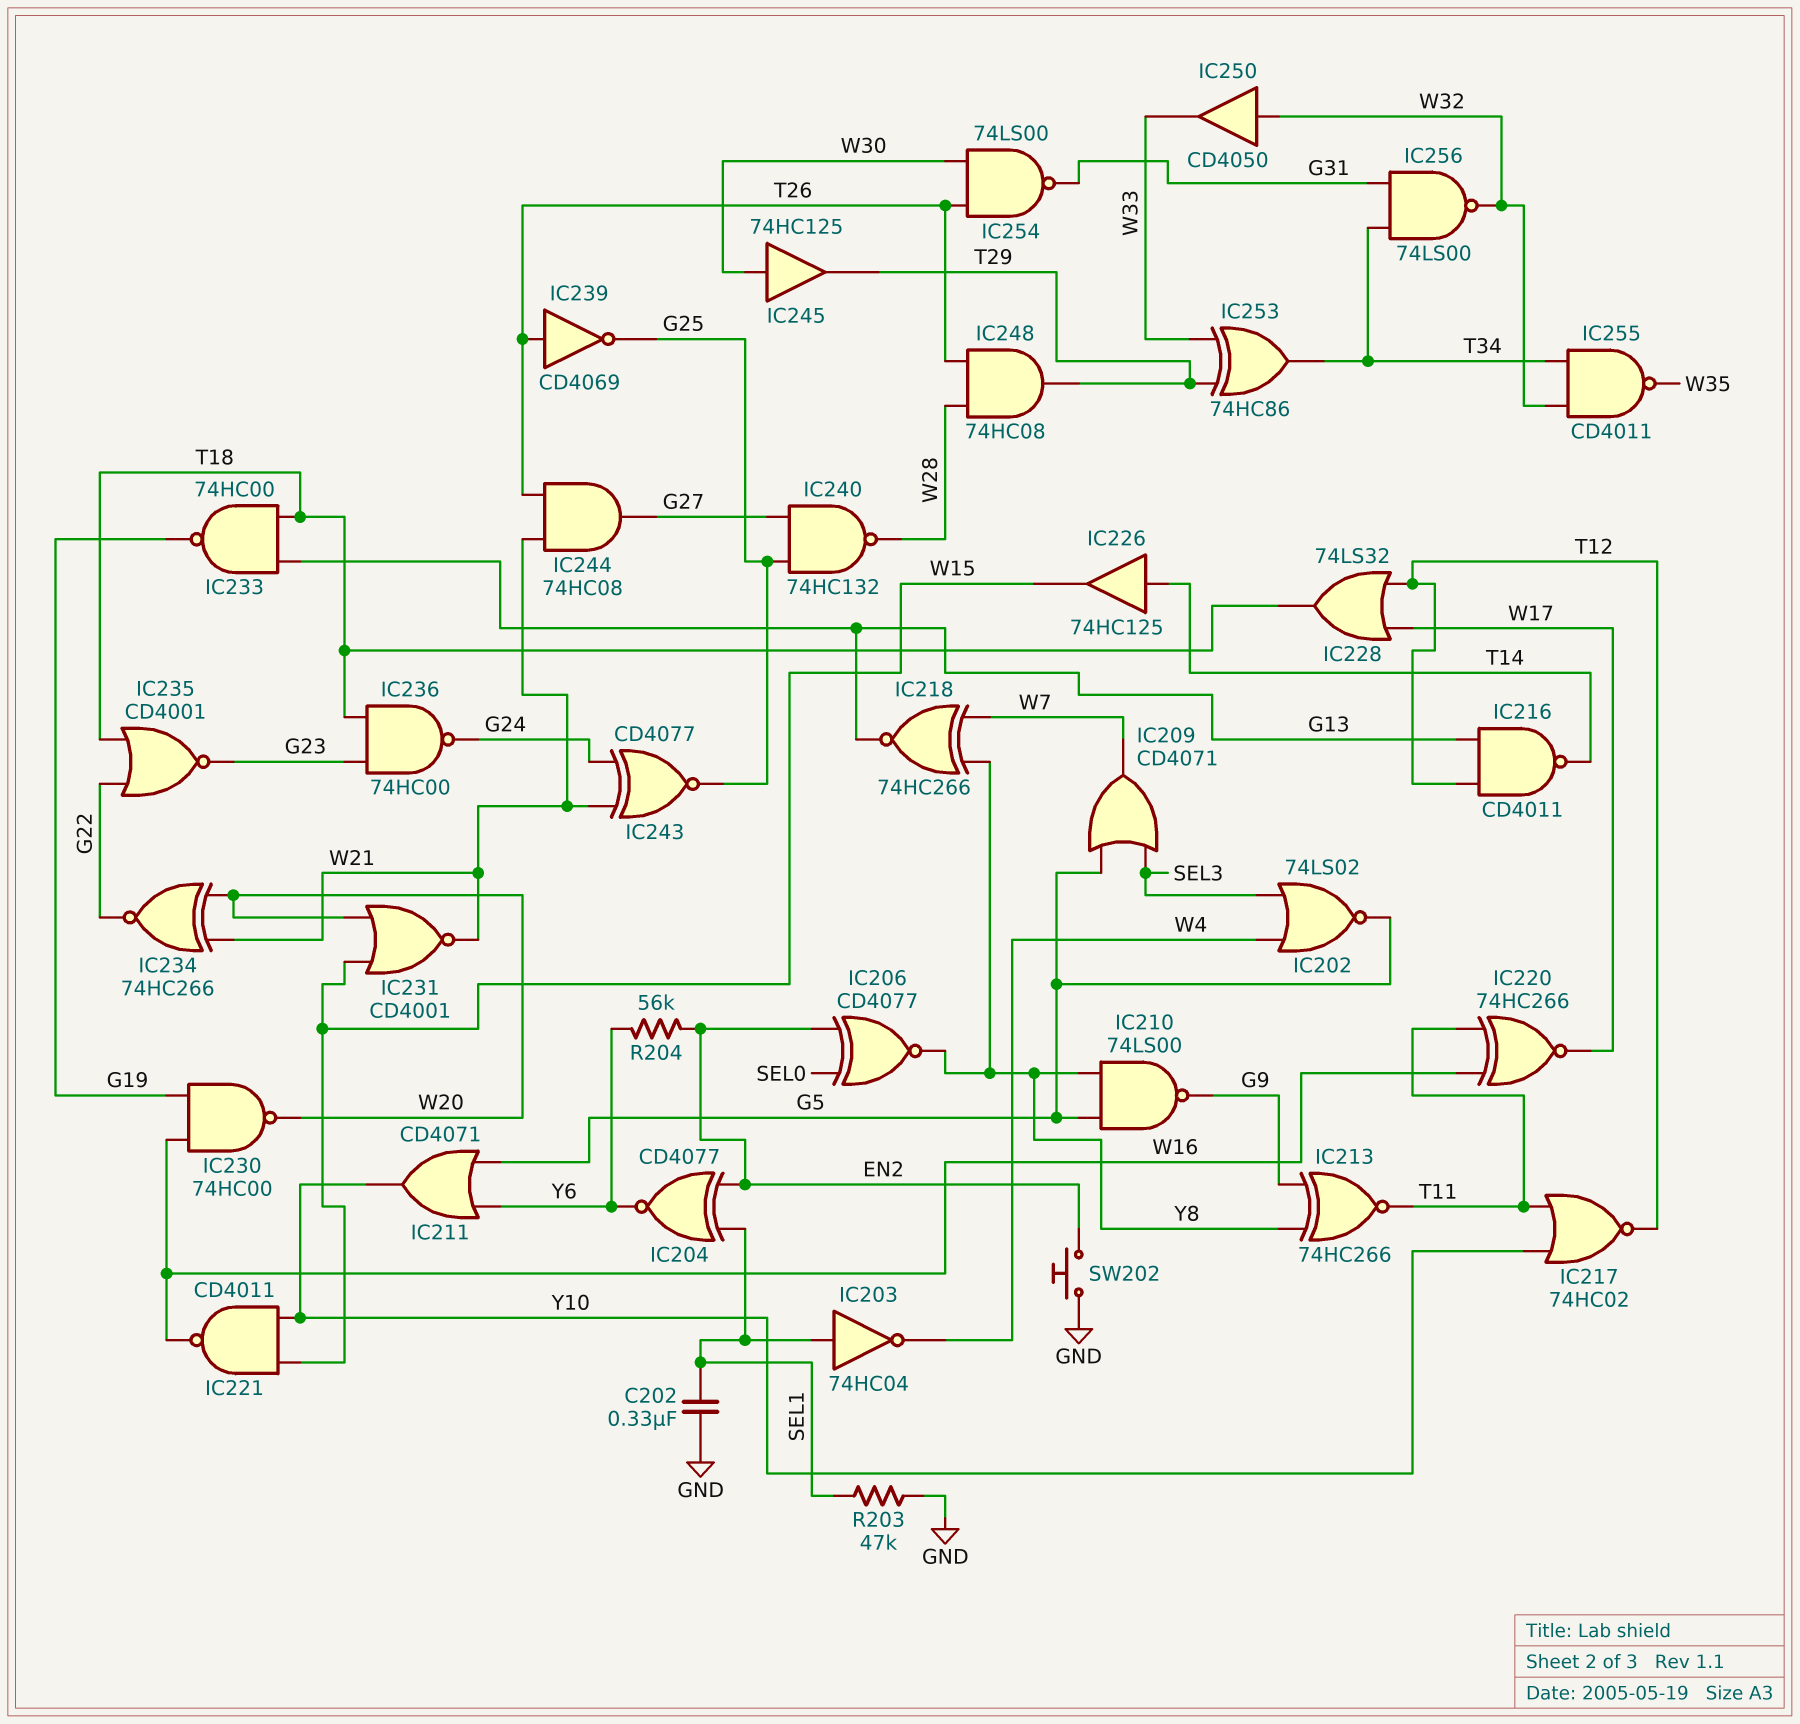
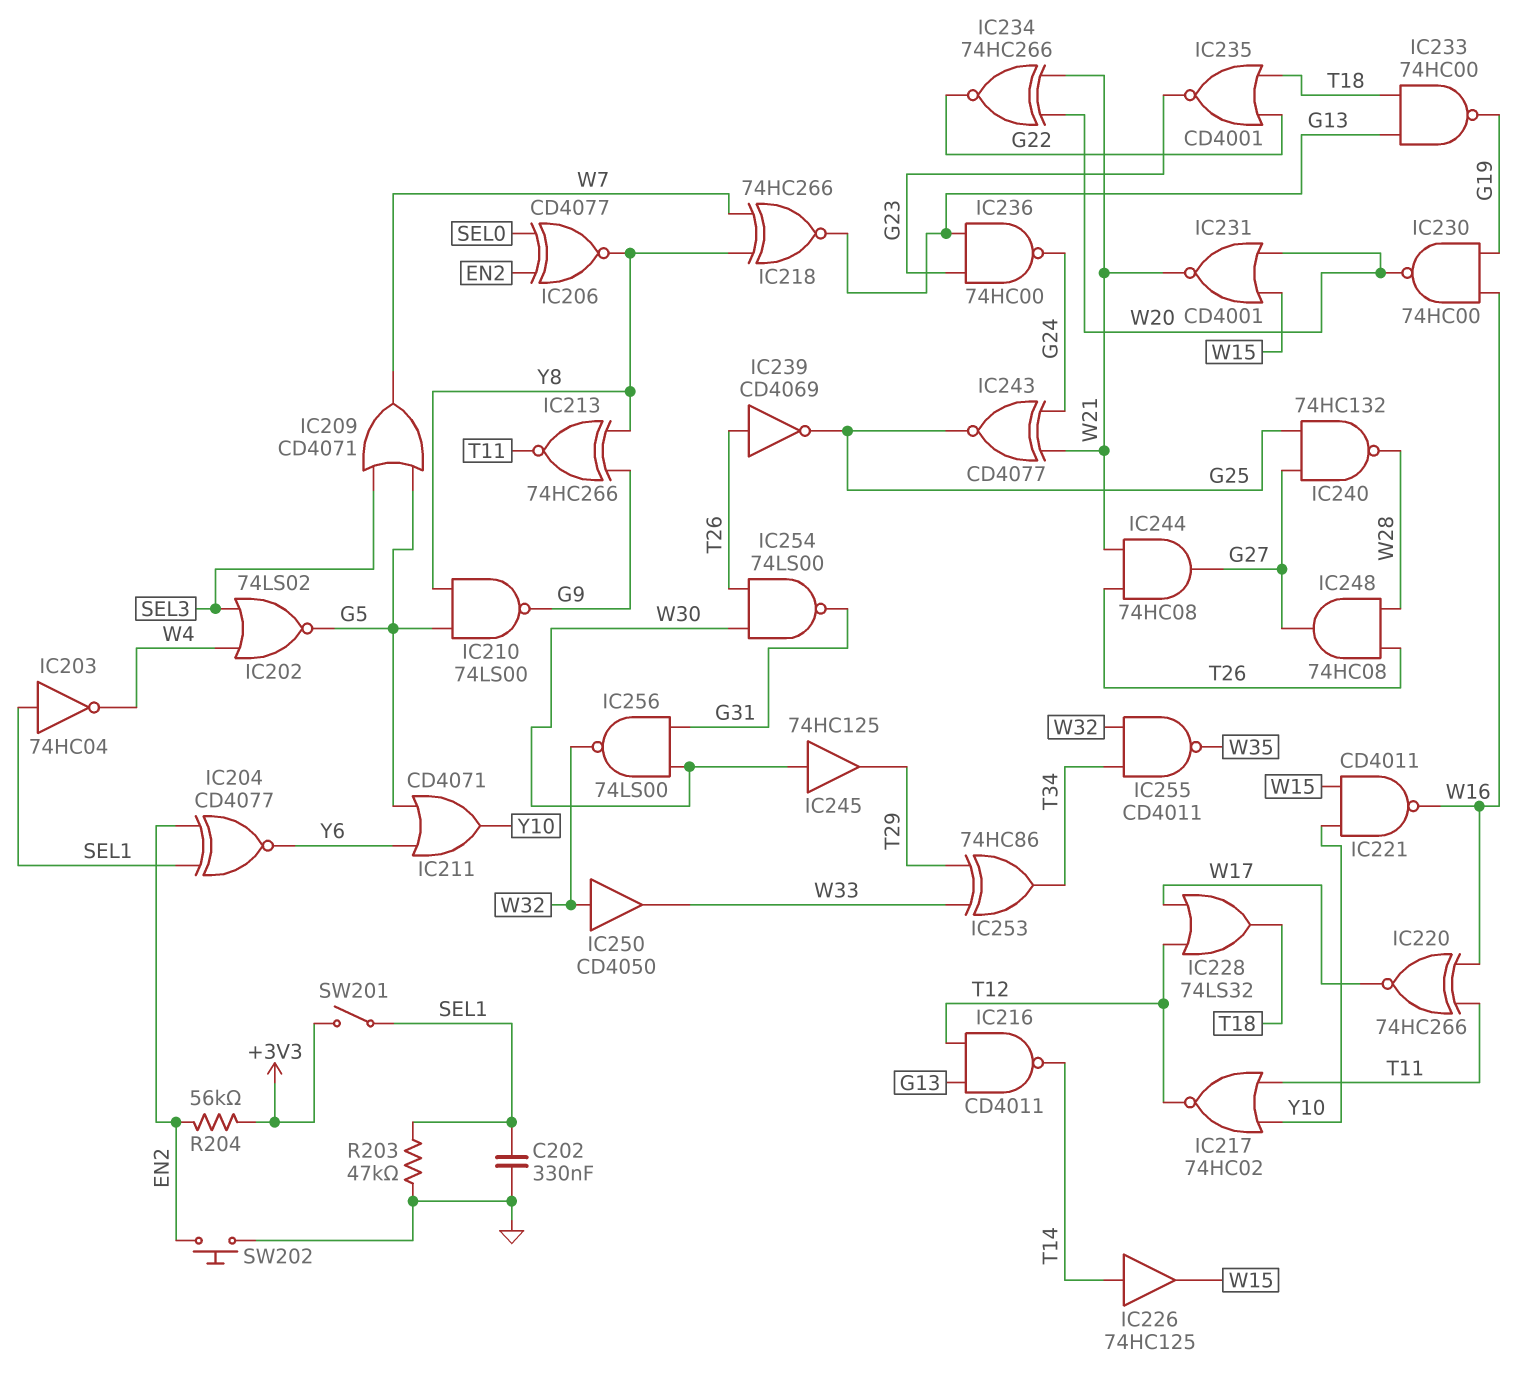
IC236: NAND 74HC00 (in G23, in T18, out G24) -> NAND 74HC00 (in G13, in G23, out G24)
IC248: AND 74HC08 (in T26, in W28, out T29) -> AND 74HC08 (in T26, in W28, out G27)
IC256: NAND 74LS00 (in G31, in T34, out W32) -> NAND 74LS00 (in G31, in W30, out W32)
R204: 56k (EN2, Y6) -> 56k (+3V3, EN2)
SW201: none -> switch (+3V3, SEL1)

